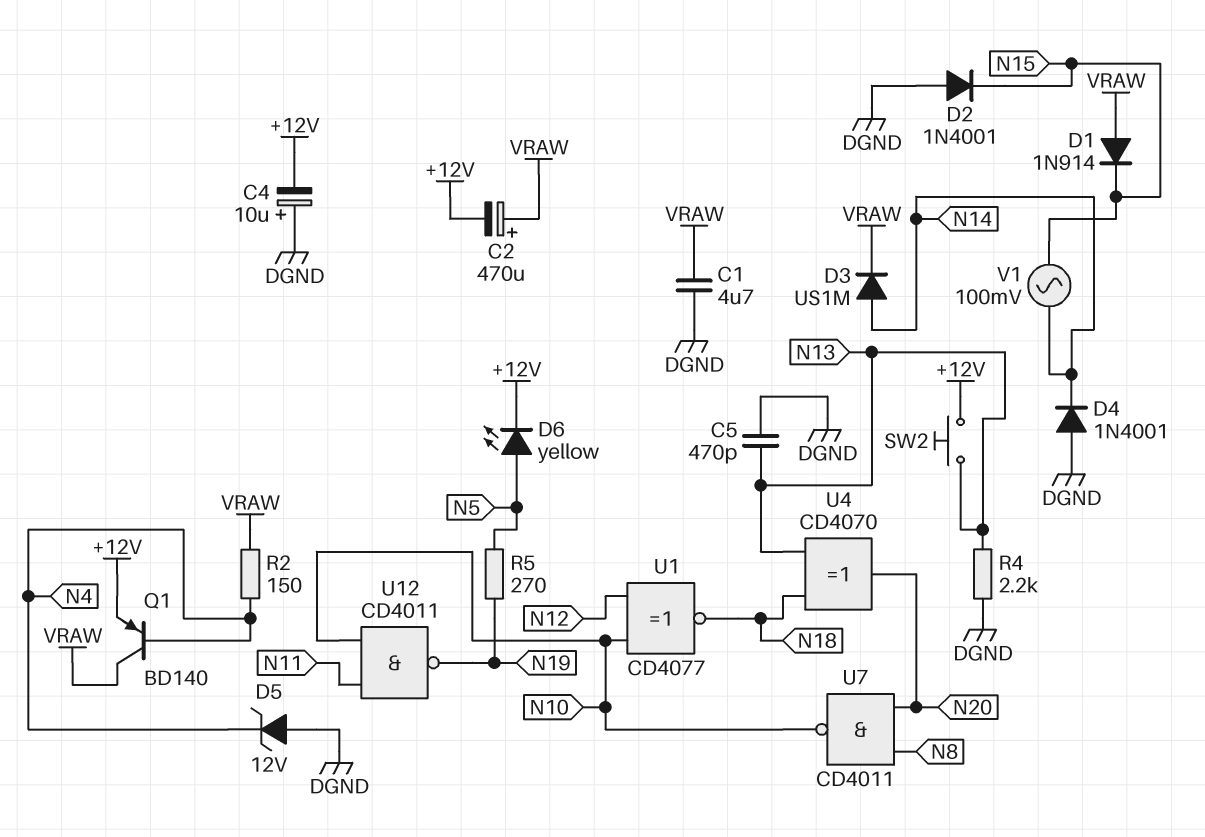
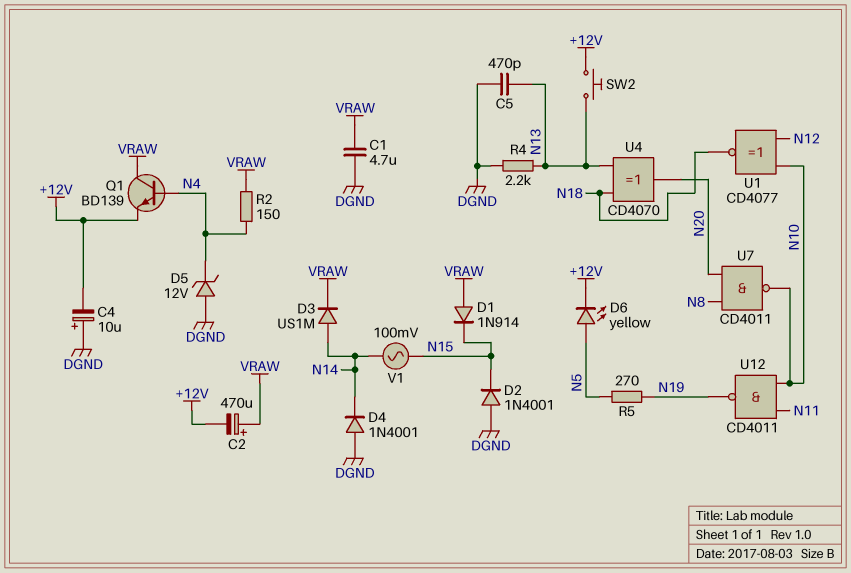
Q1: PNP BD140 (B N4, C VRAW, E +12V) -> NPN BD139 (B N4, C VRAW, E +12V)

